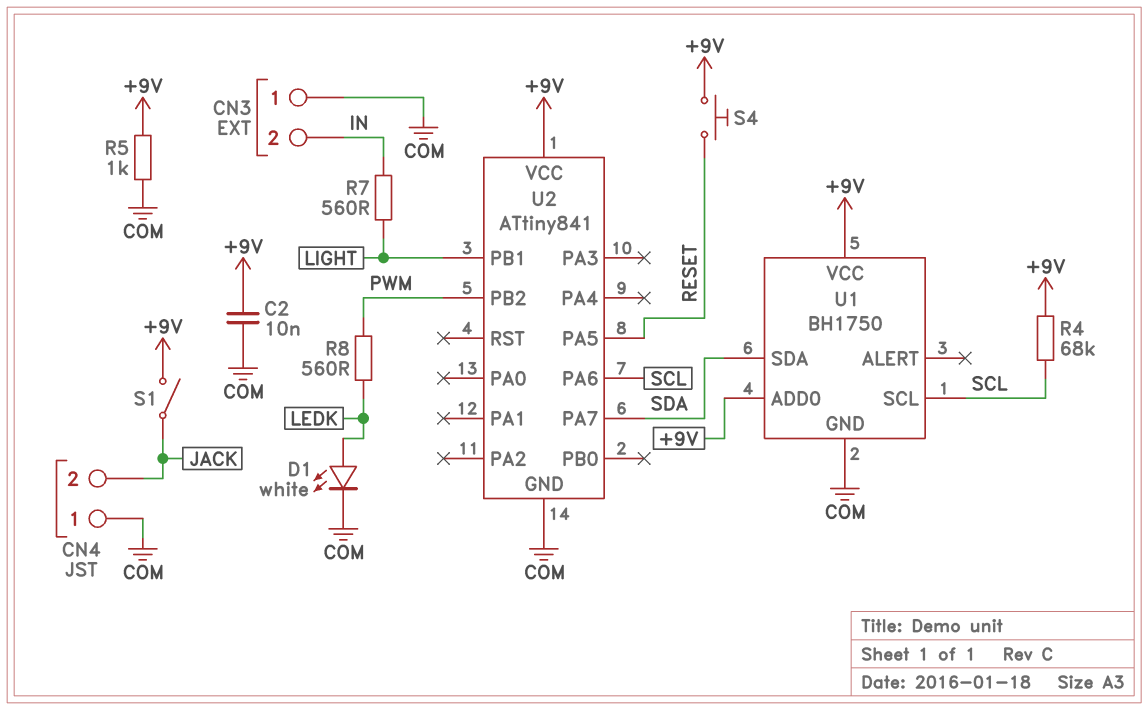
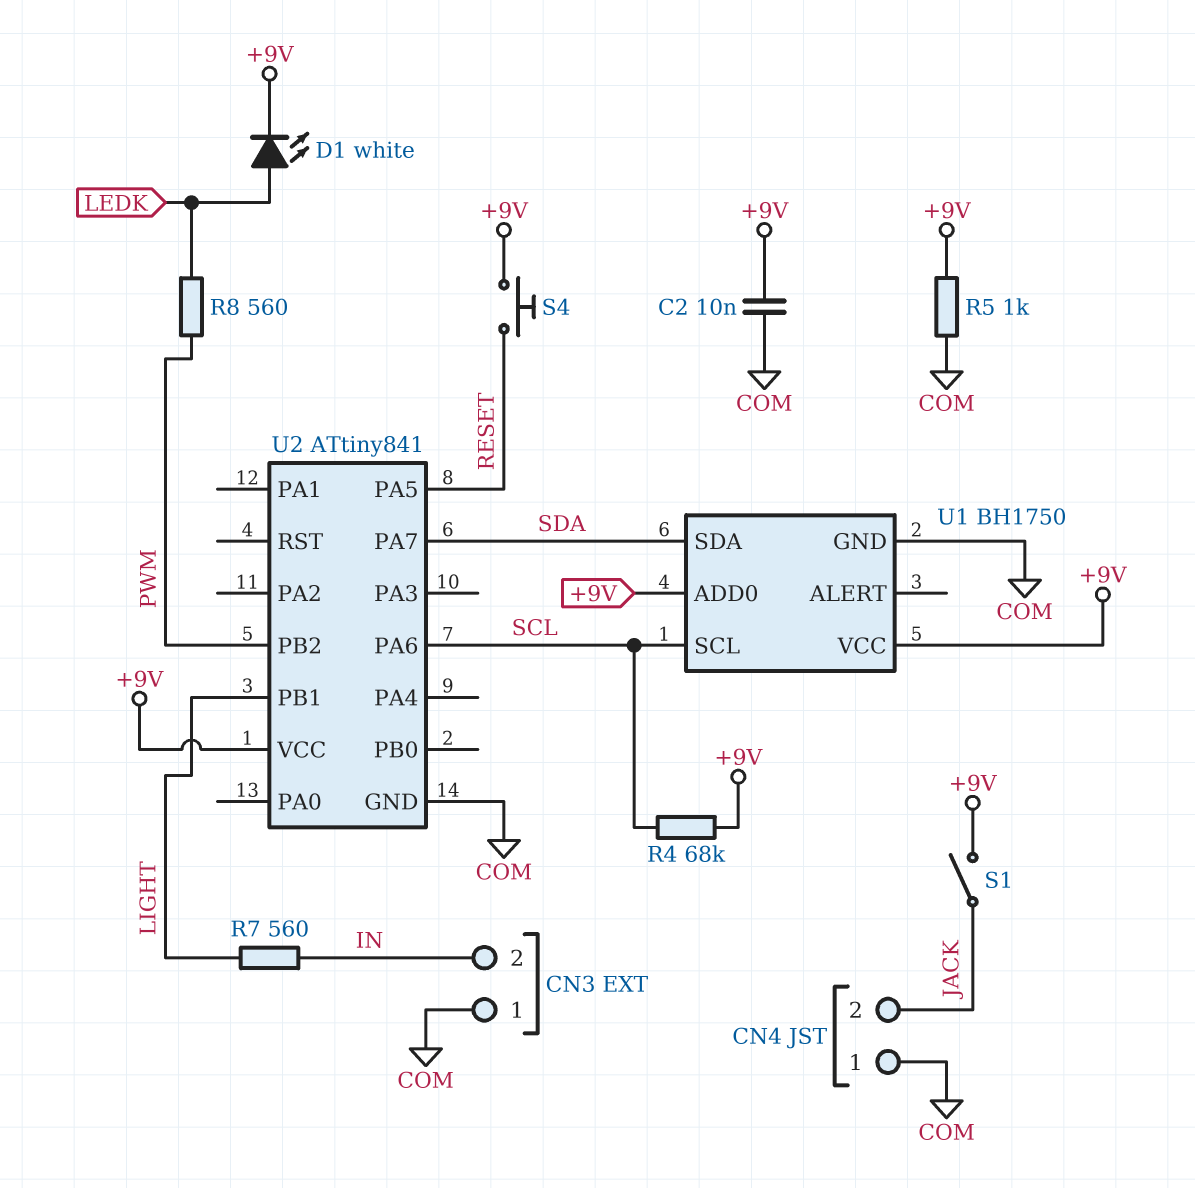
D1: LED white (A LEDK, K COM) -> LED white (A LEDK, K +9V)

